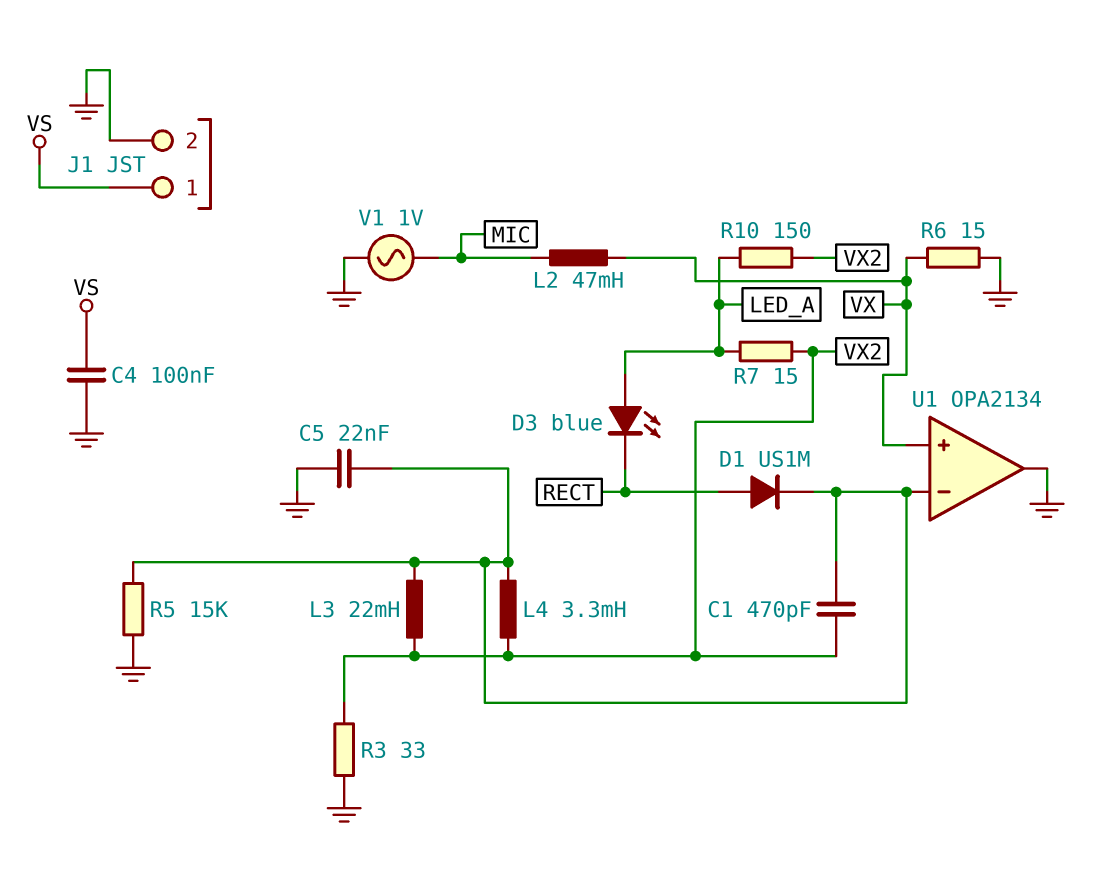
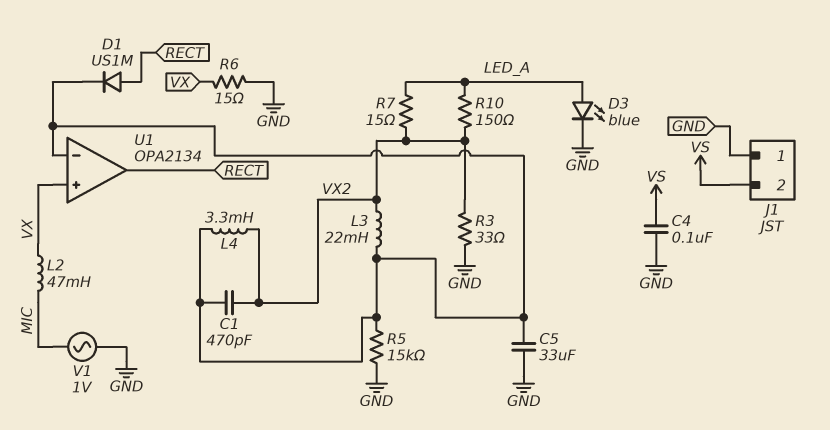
C5: 22nF (GND, U1/in-) -> 33uF (GND, U1/in-)
D3: LED blue (A LED_A, K RECT) -> LED blue (A LED_A, K GND)
J1 pin 1: VS -> GND
J1 pin 2: GND -> VS
U1 pin out: GND -> RECT

